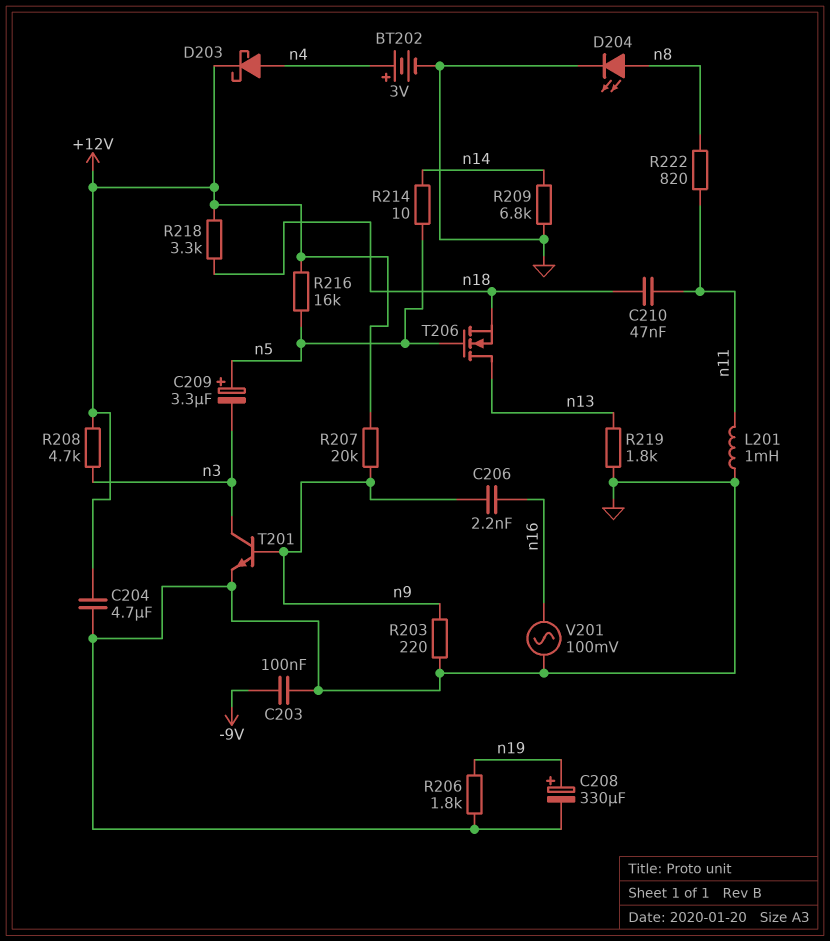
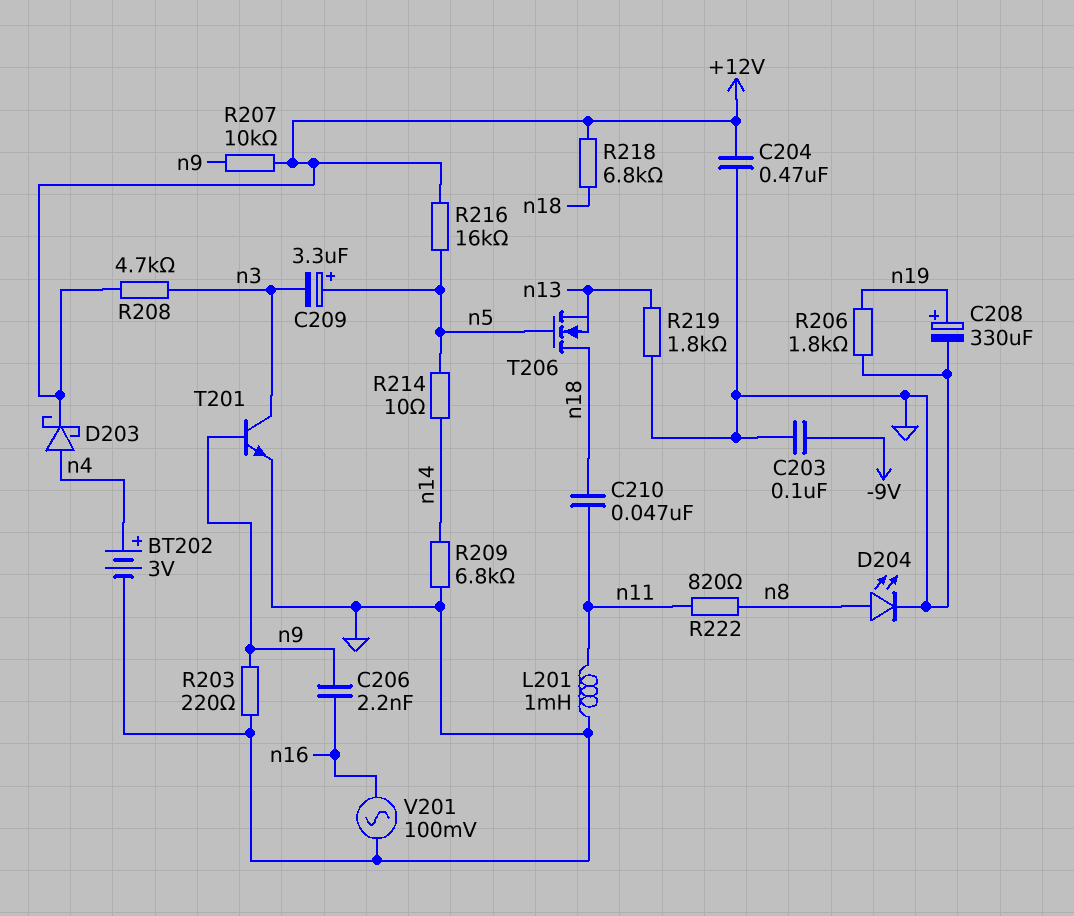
C204: 4.7uF (+12V, GND) -> 470nF (+12V, GND)
R207: 20k (+12V, n9) -> 10k (+12V, n9)
R218: 3.3k (+12V, n18) -> 6.8k (+12V, n18)
T206: NMOS (G n5, D n13, S n18) -> NMOS (G n5, D n18, S n13)

